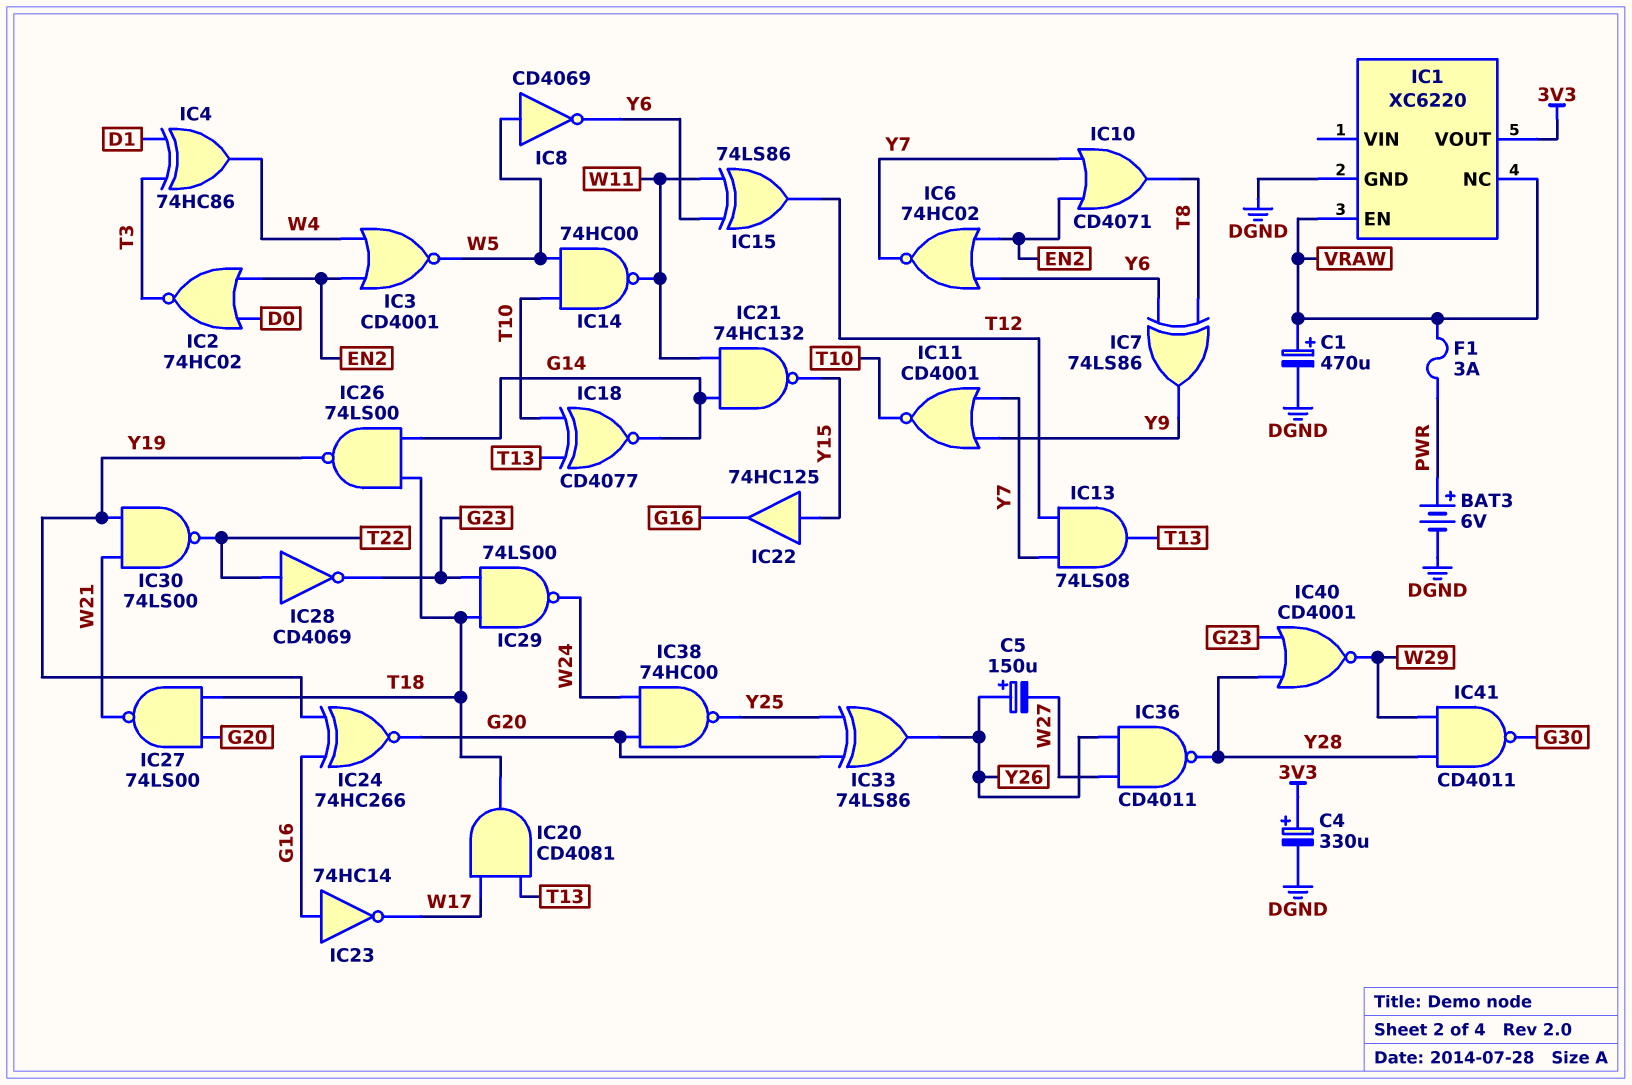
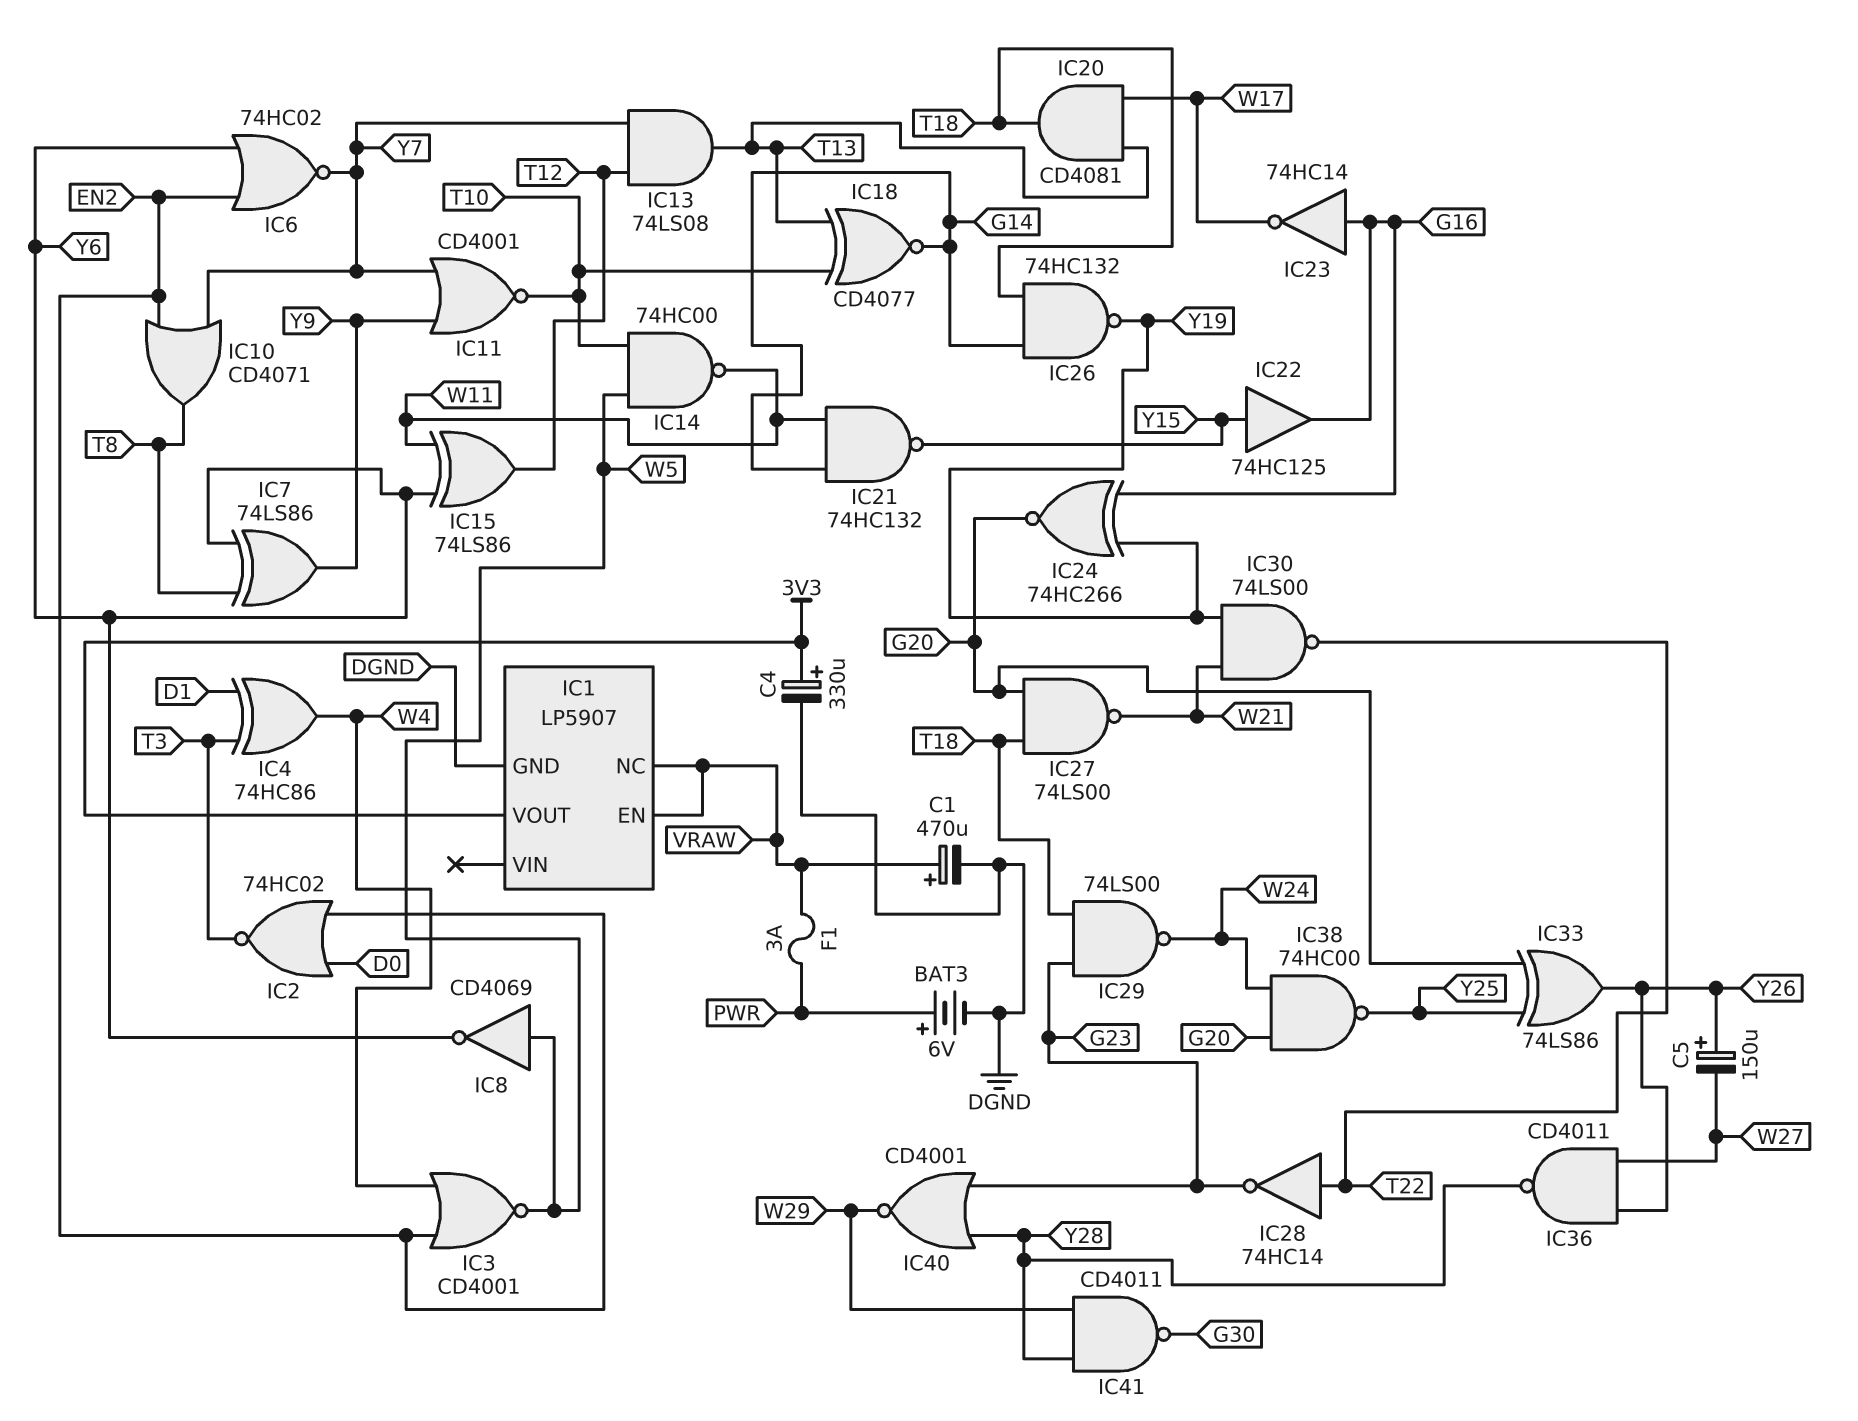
IC1: XC6220 -> LP5907
IC26: NAND 74LS00 (in G14, in T18, out Y19) -> NAND 74HC132 (in G14, in T18, out Y19)
IC28: NOT CD4069 (in T22, out G23) -> NOT 74HC14 (in T22, out G23)

